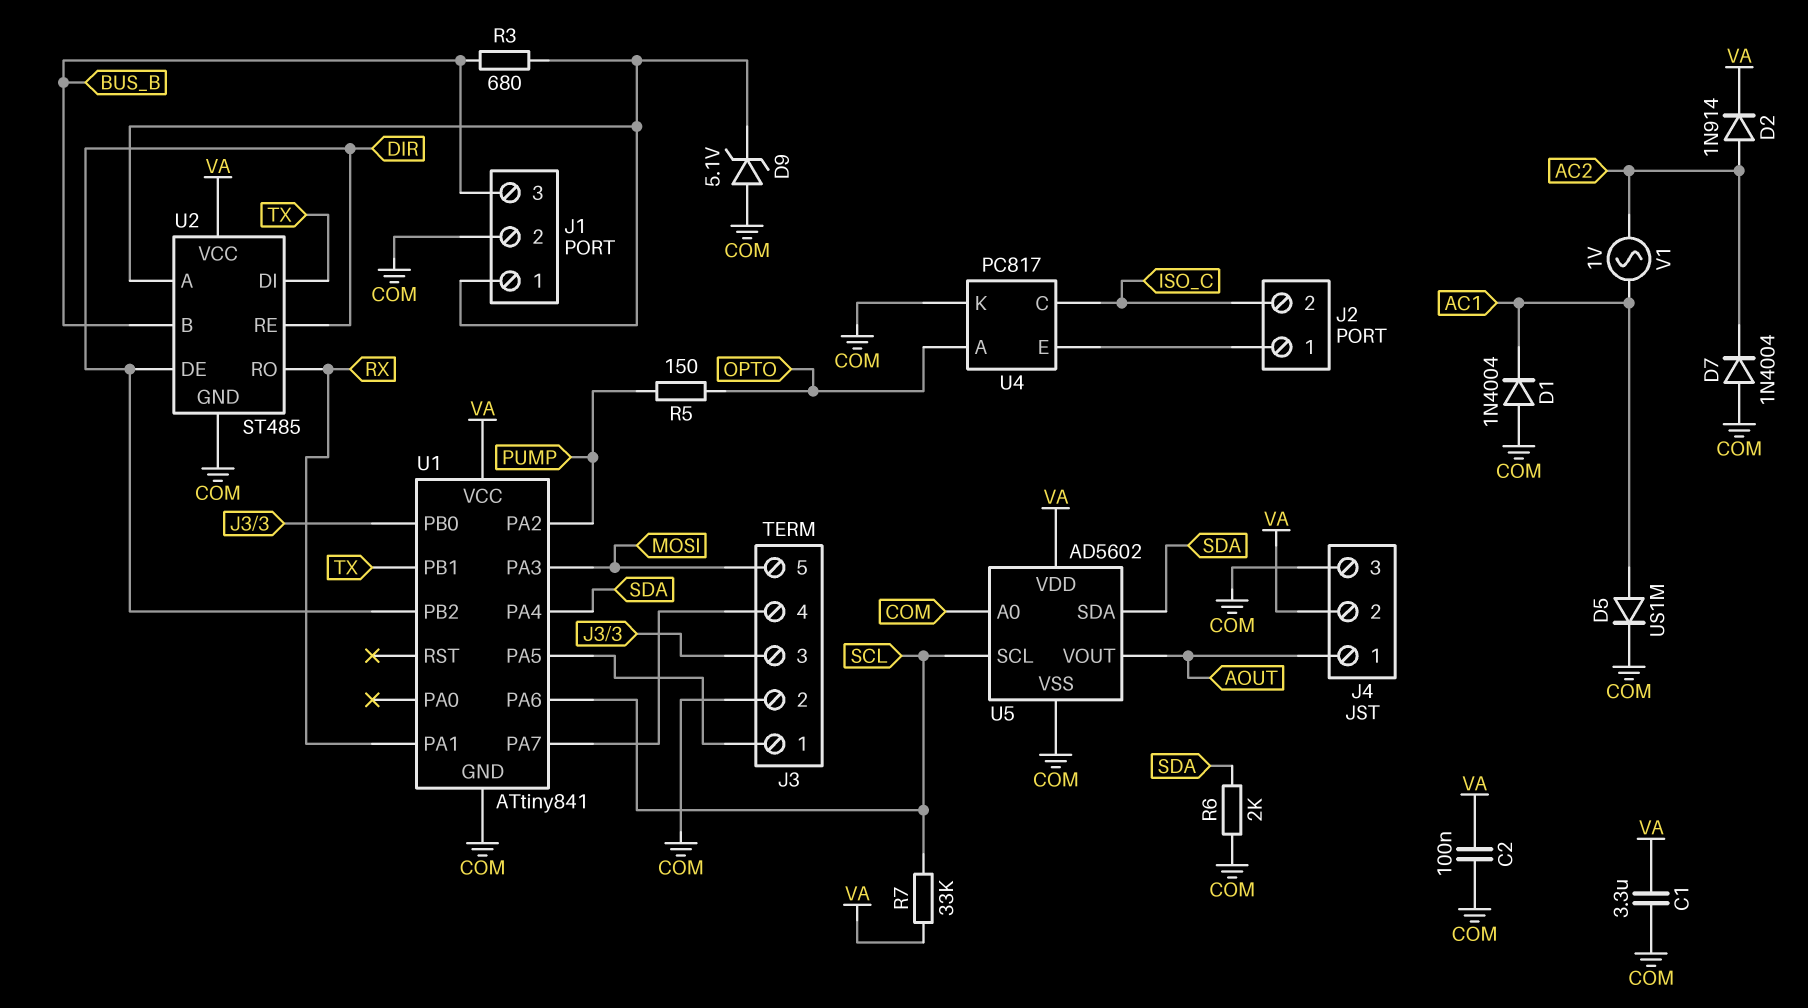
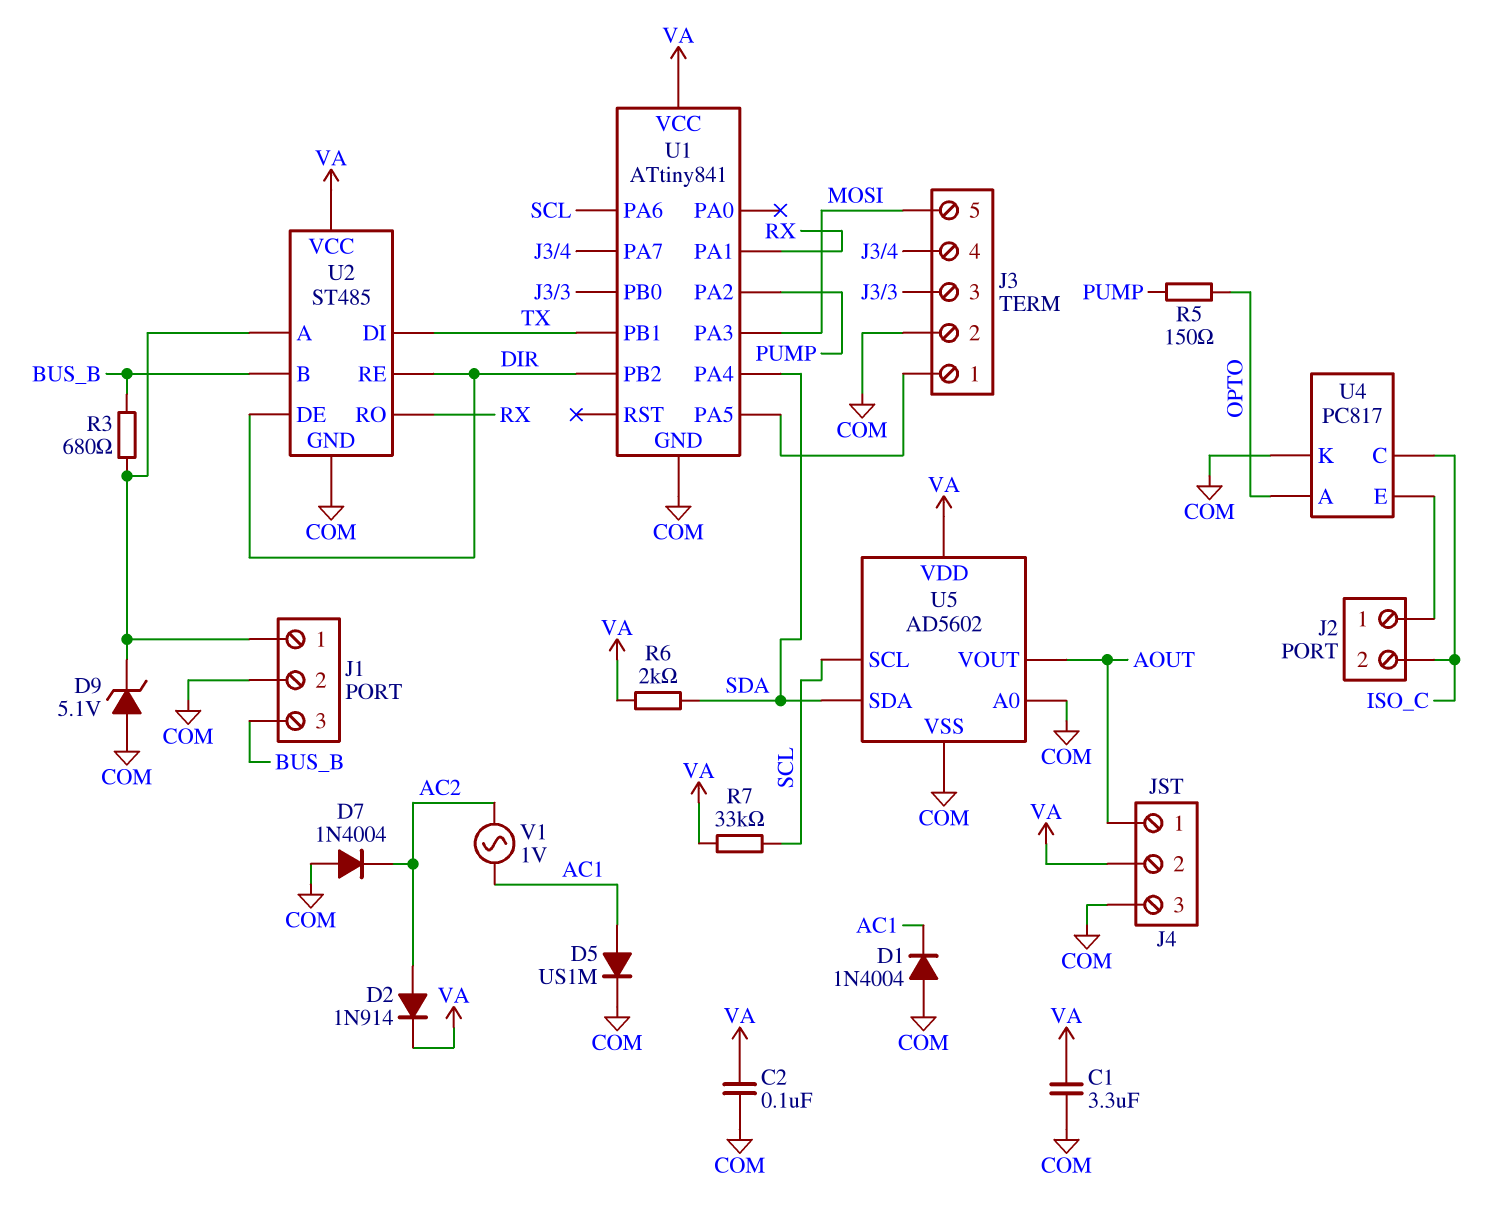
R6: 2k (COM, SDA) -> 2k (SDA, VA)

